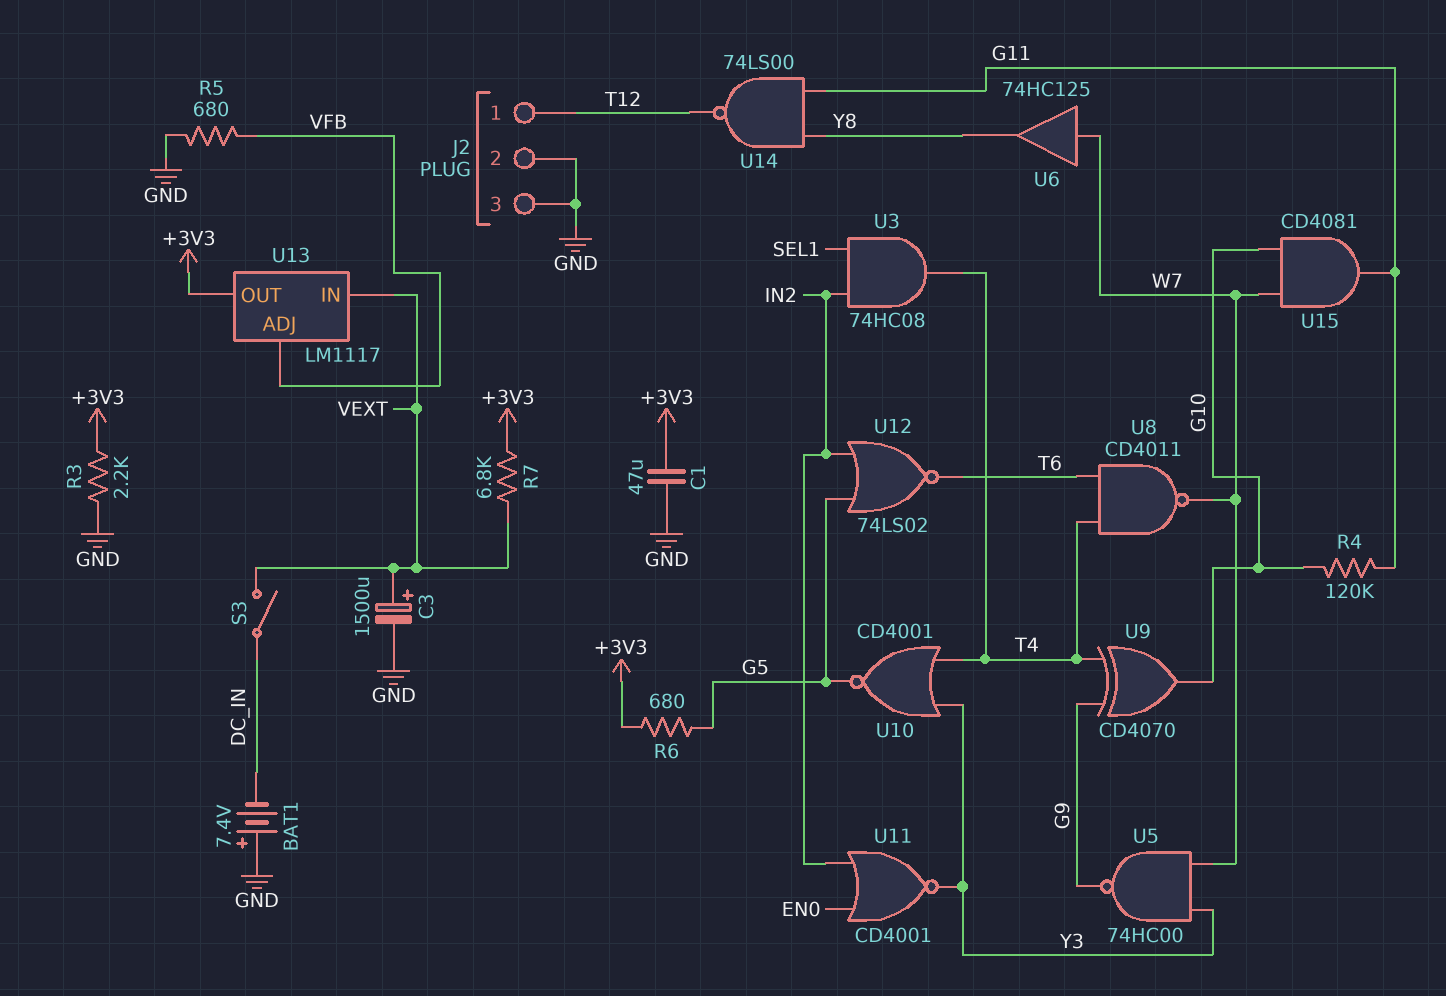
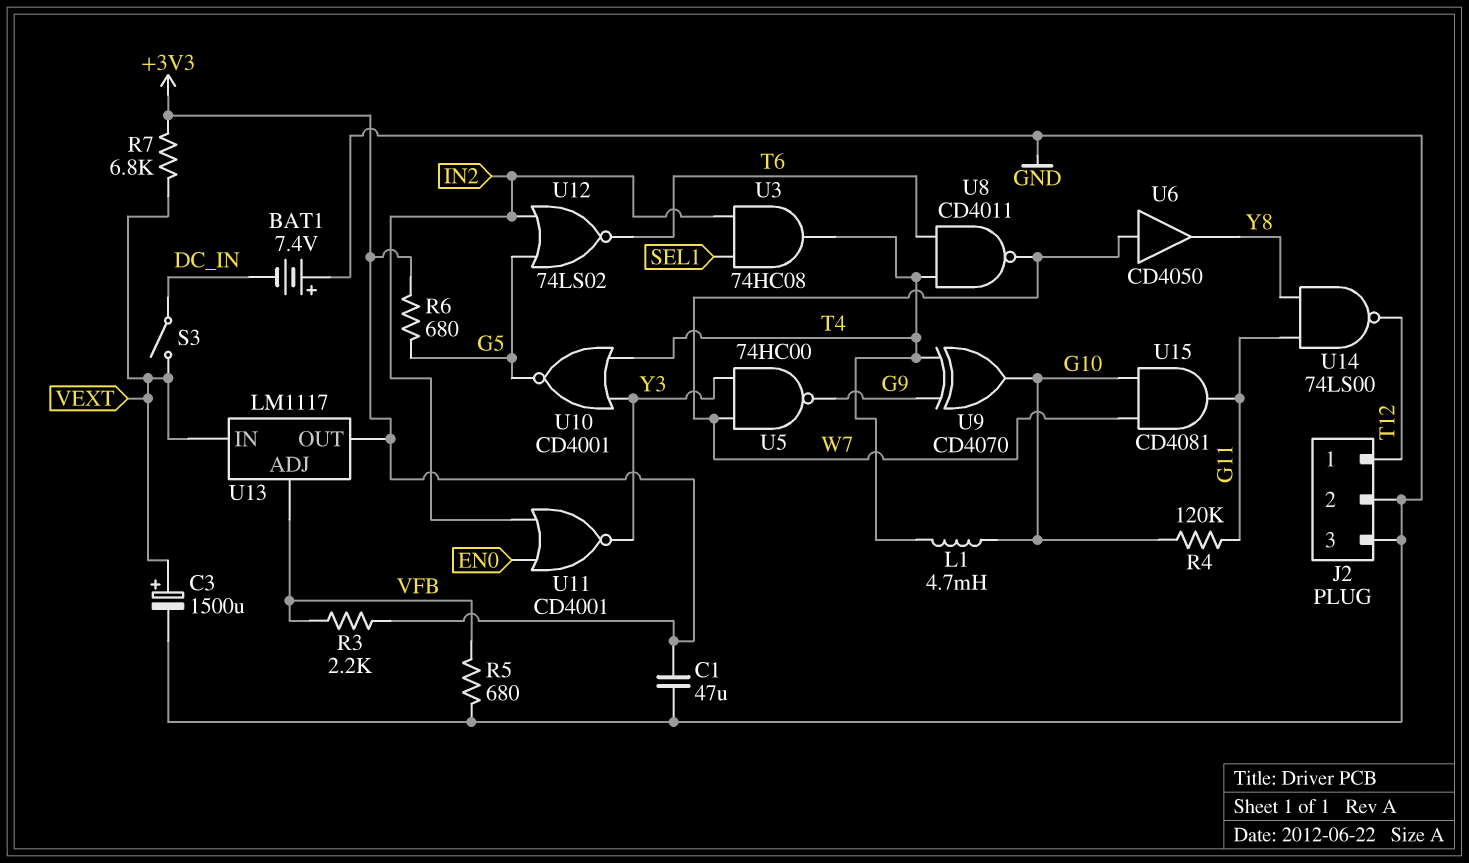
L1: none -> 4.7mH (G10, T4)
R3: 2.2k (+3V3, GND) -> 2.2k (+3V3, VFB)
U6: buffer 74HC125 (in W7, out Y8) -> buffer CD4050 (in W7, out Y8)

